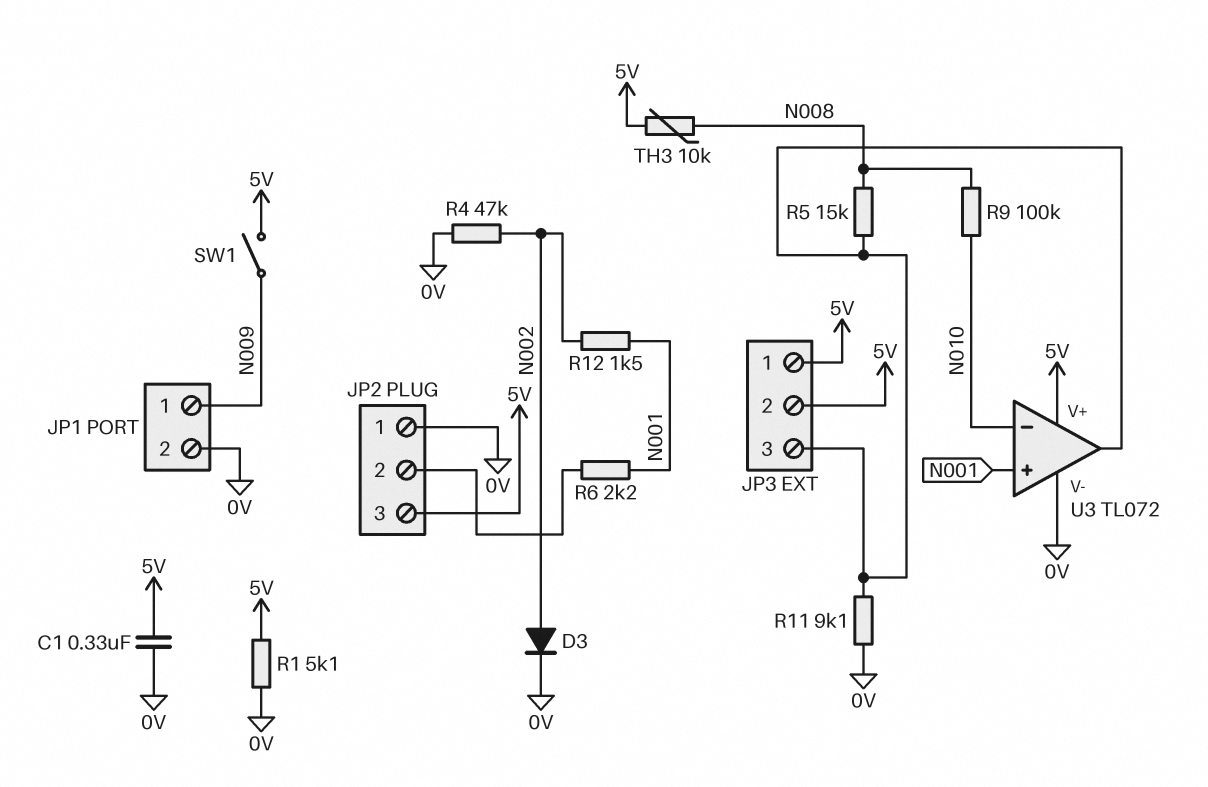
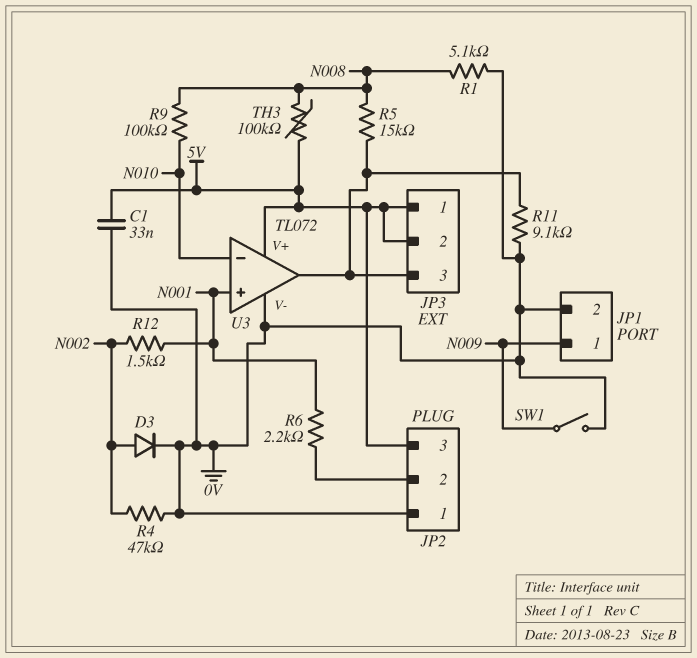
C1: 330nF (0V, 5V) -> 33nF (0V, 5V)
R1: 5.1k (0V, 5V) -> 5.1k (0V, N008)
SW1: switch (5V, N009) -> switch (0V, N009)
TH3: 10k (5V, N008) -> 100k (5V, N008)

